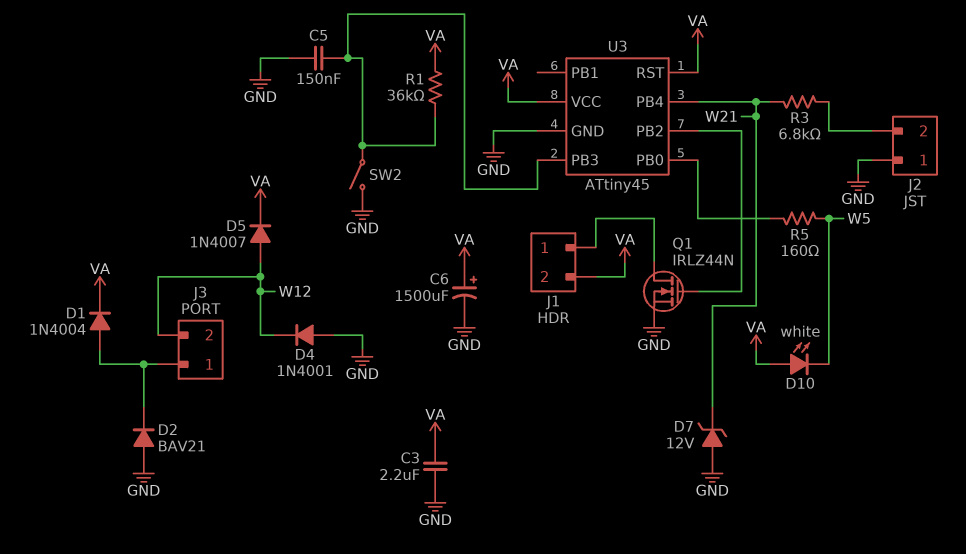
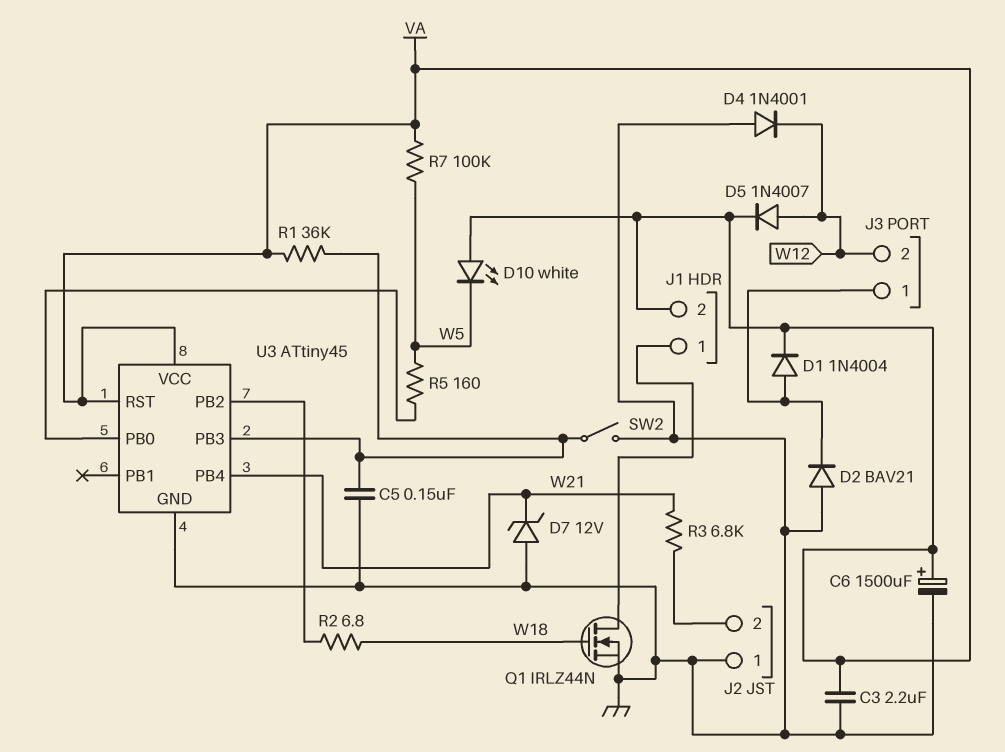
Q1: NMOS IRLZ44N (G U3/PB2, D J1/1, S GND) -> NMOS IRLZ44N (G W18, D J1/1, S GND)
R2: none -> 6.8 (U3/PB2, W18)
R7: none -> 100k (VA, W5)

